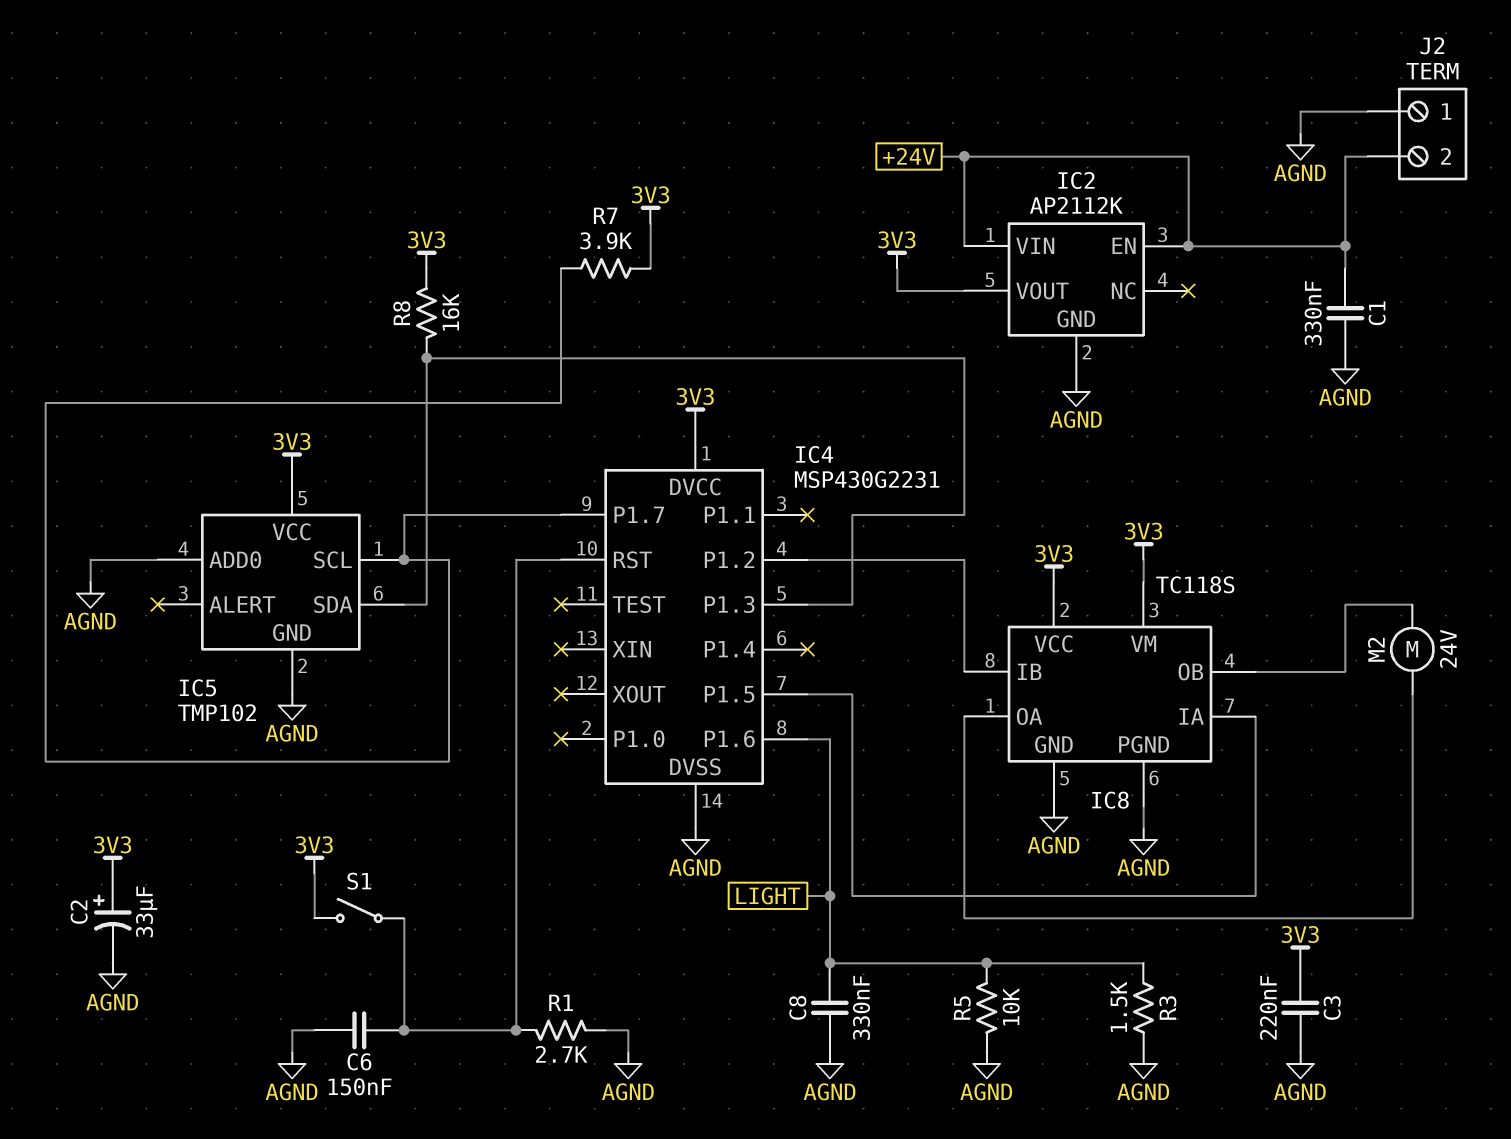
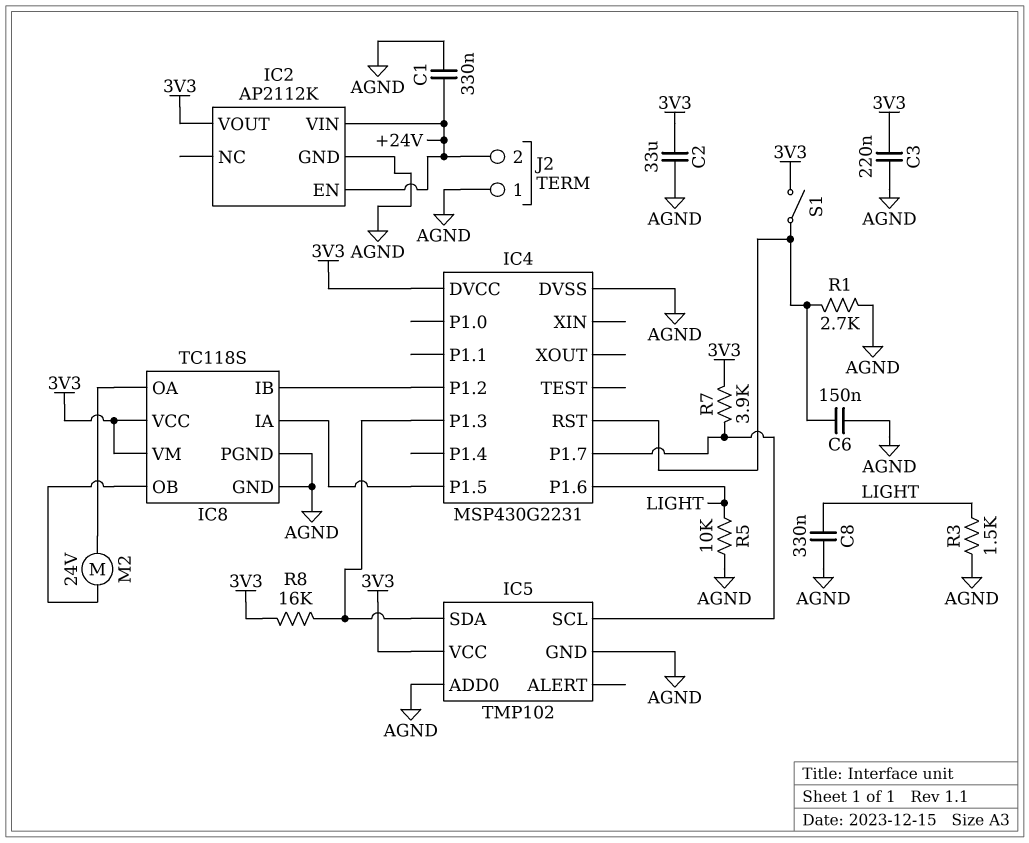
C2: 33uF (plus 3V3, minus AGND) -> 33uF (3V3, AGND)

